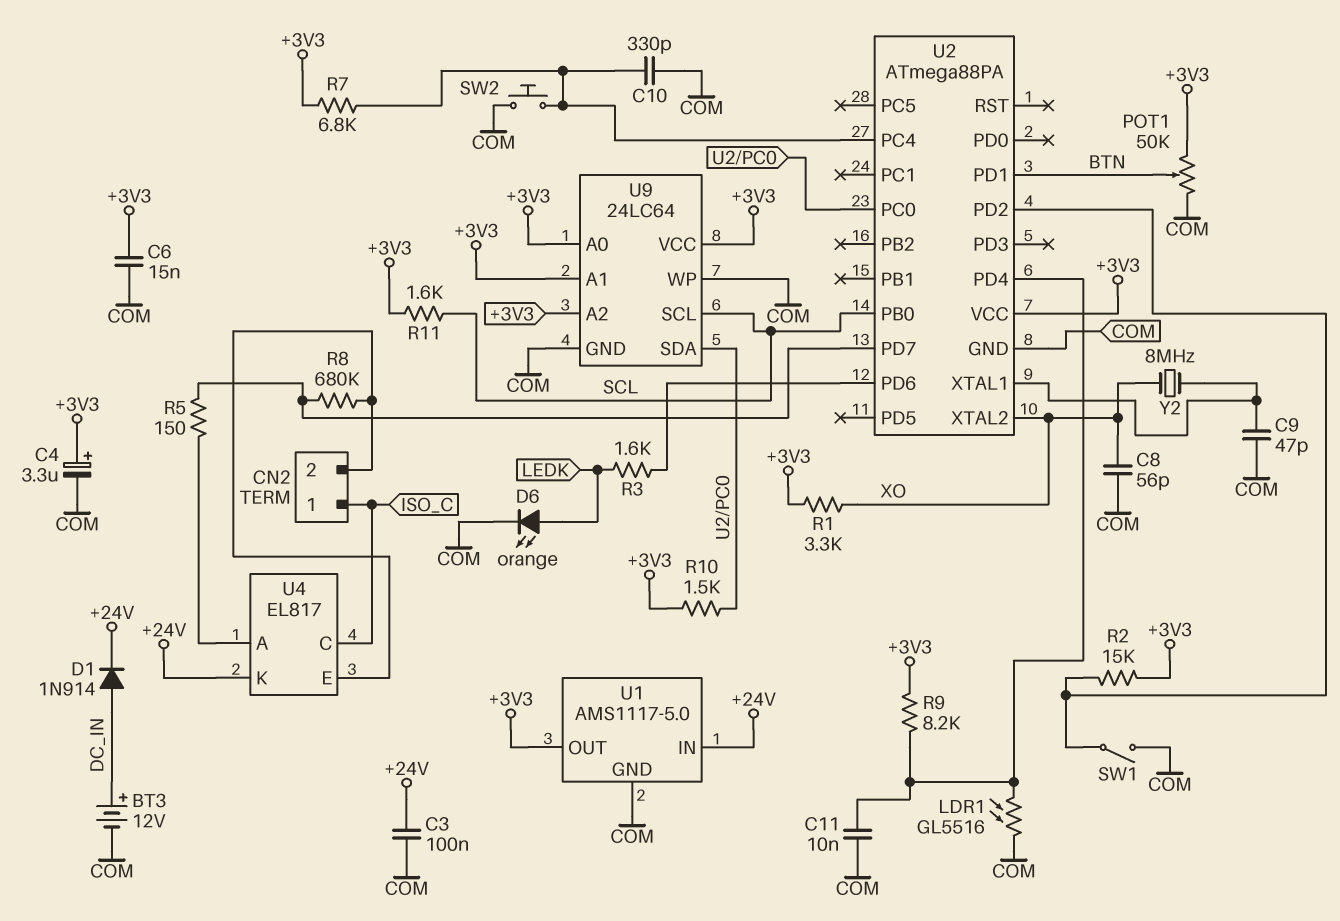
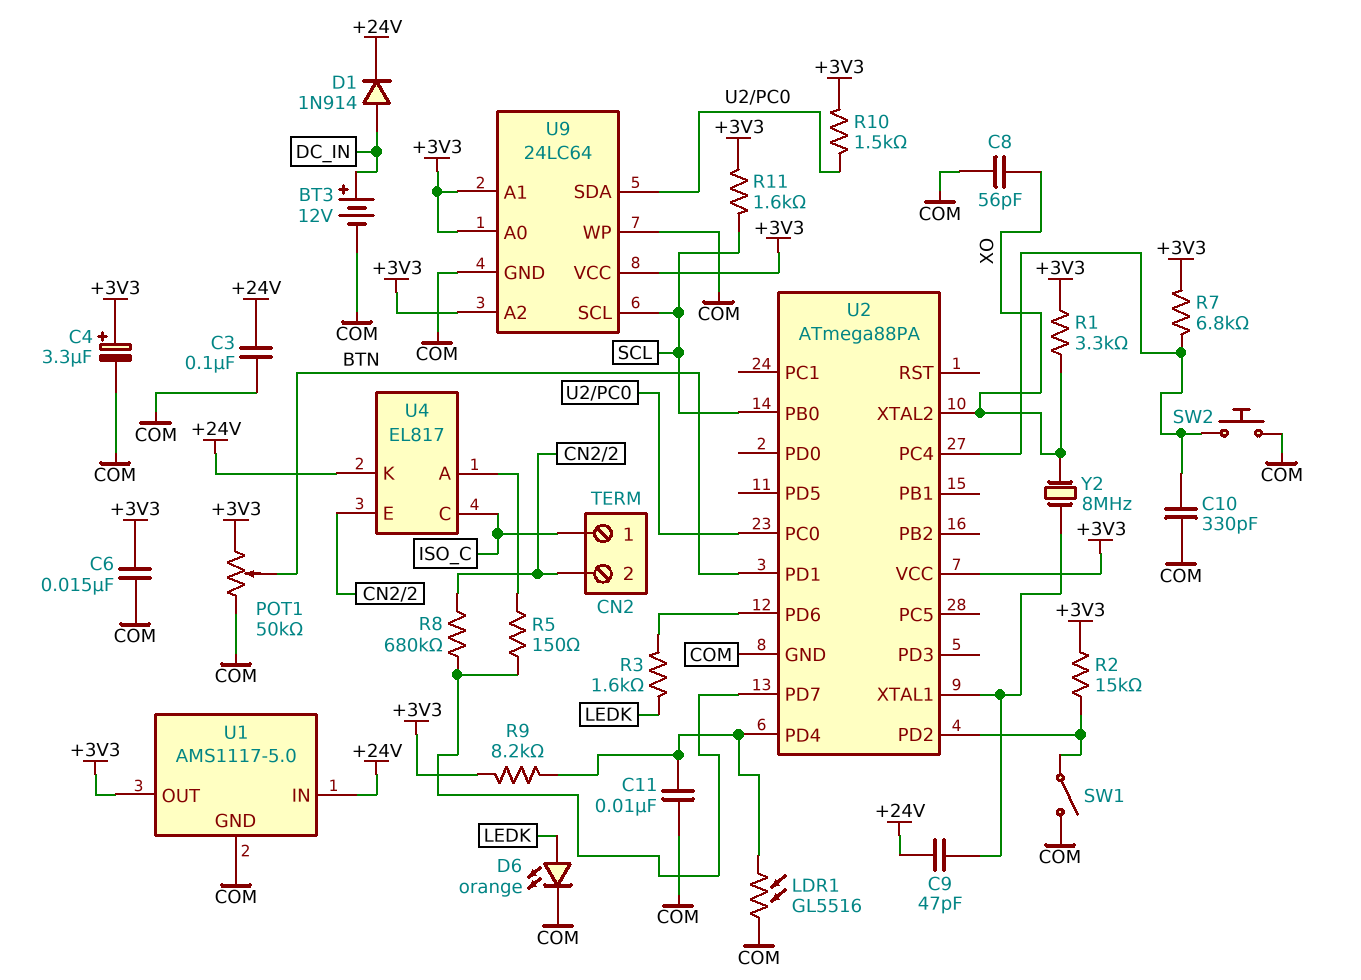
C9: 47pF (COM, U2/XTAL1) -> 47pF (+24V, U2/XTAL1)

